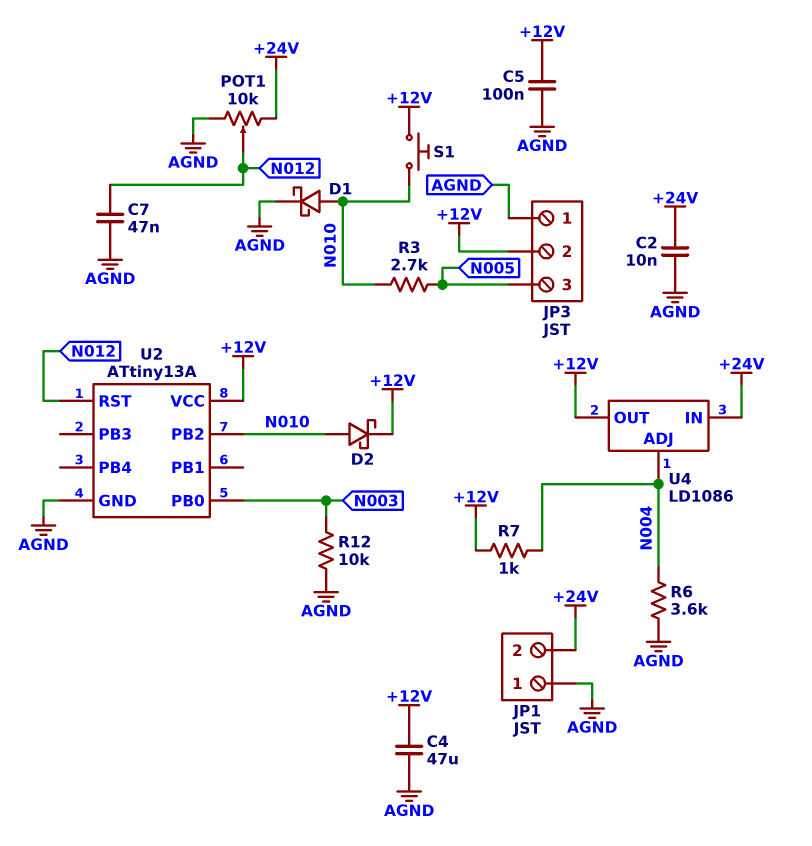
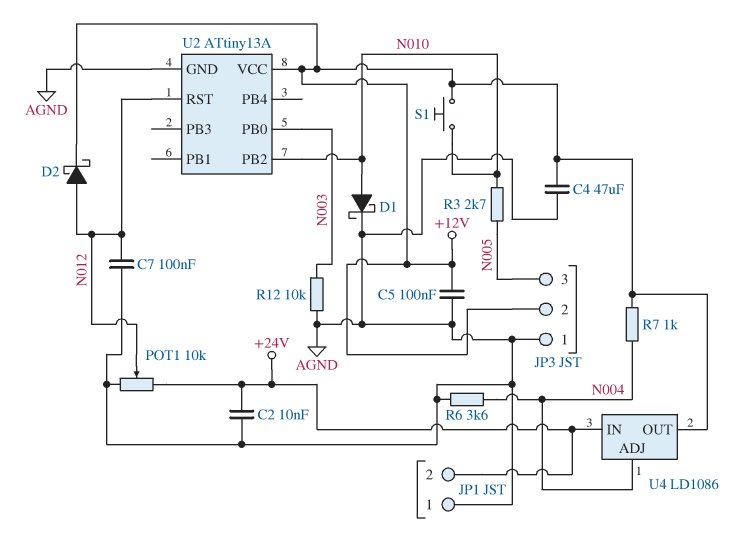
C7: 47nF (AGND, N012) -> 100nF (AGND, N012)
D2: schottky (A N010, K +12V) -> schottky (A N012, K +12V)

